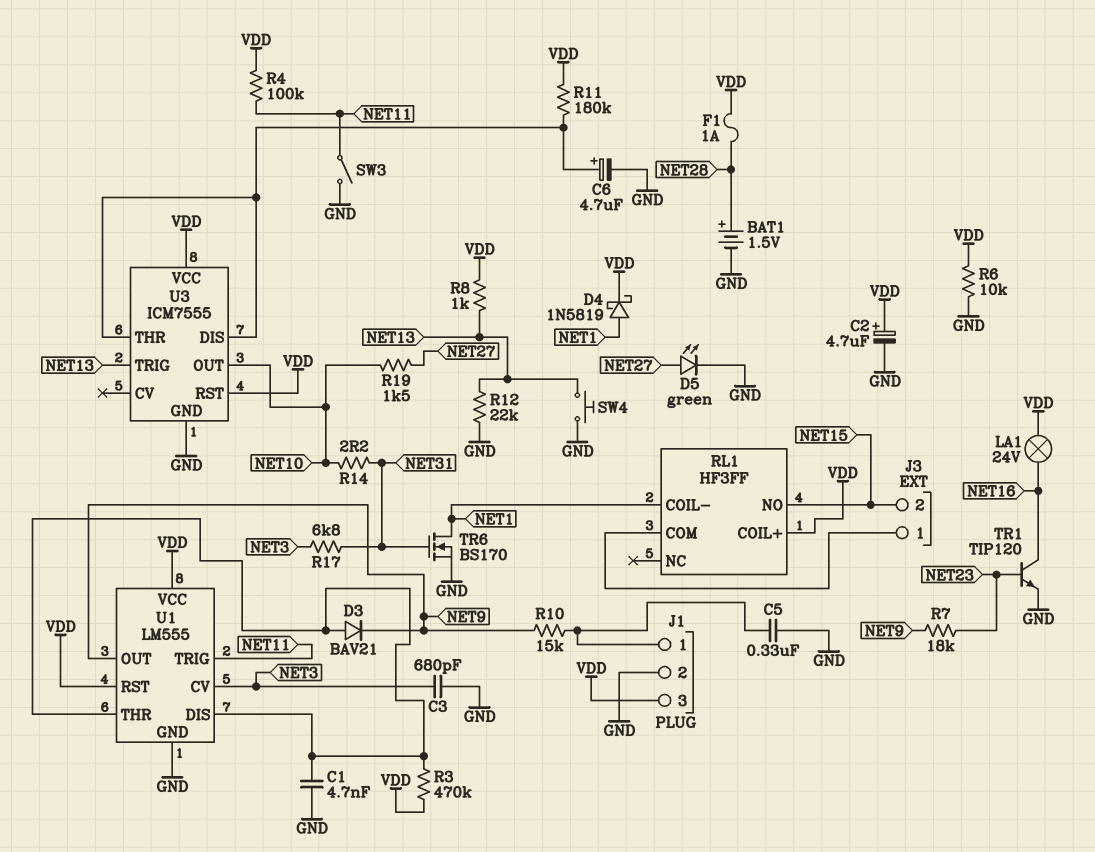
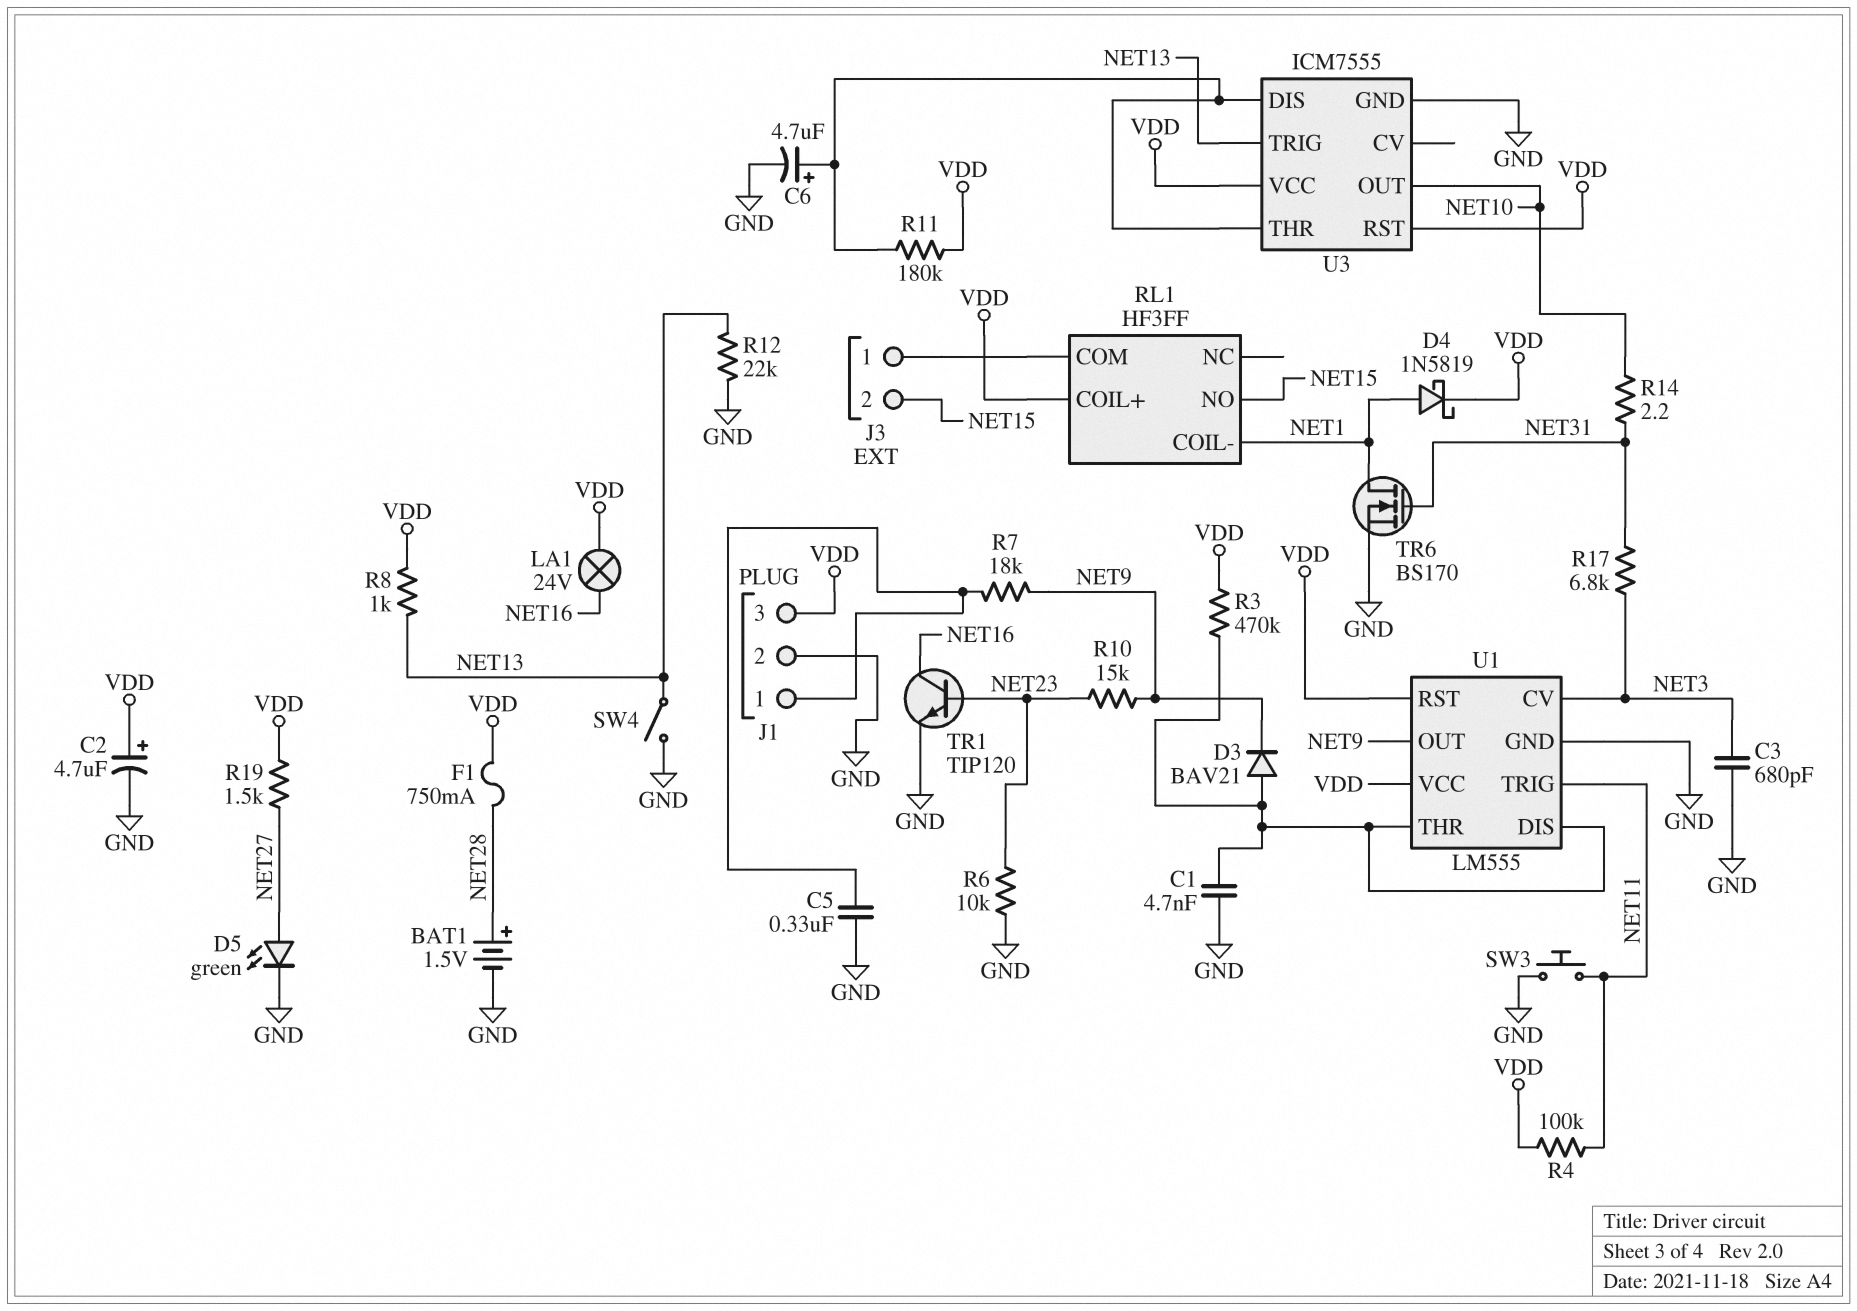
F1: 1A (NET28, VDD) -> 750mA (NET28, VDD)
R6: 10k (GND, VDD) -> 10k (GND, NET23)
R7: 18k (NET9, NET23) -> 18k (J1/1, NET9)
R10: 15k (J1/1, NET9) -> 15k (NET9, NET23)
R19: 1.5k (NET10, NET27) -> 1.5k (NET27, VDD)
SW3: switch (GND, NET11) -> button (GND, NET11)
SW4: button (GND, NET13) -> switch (GND, NET13)

